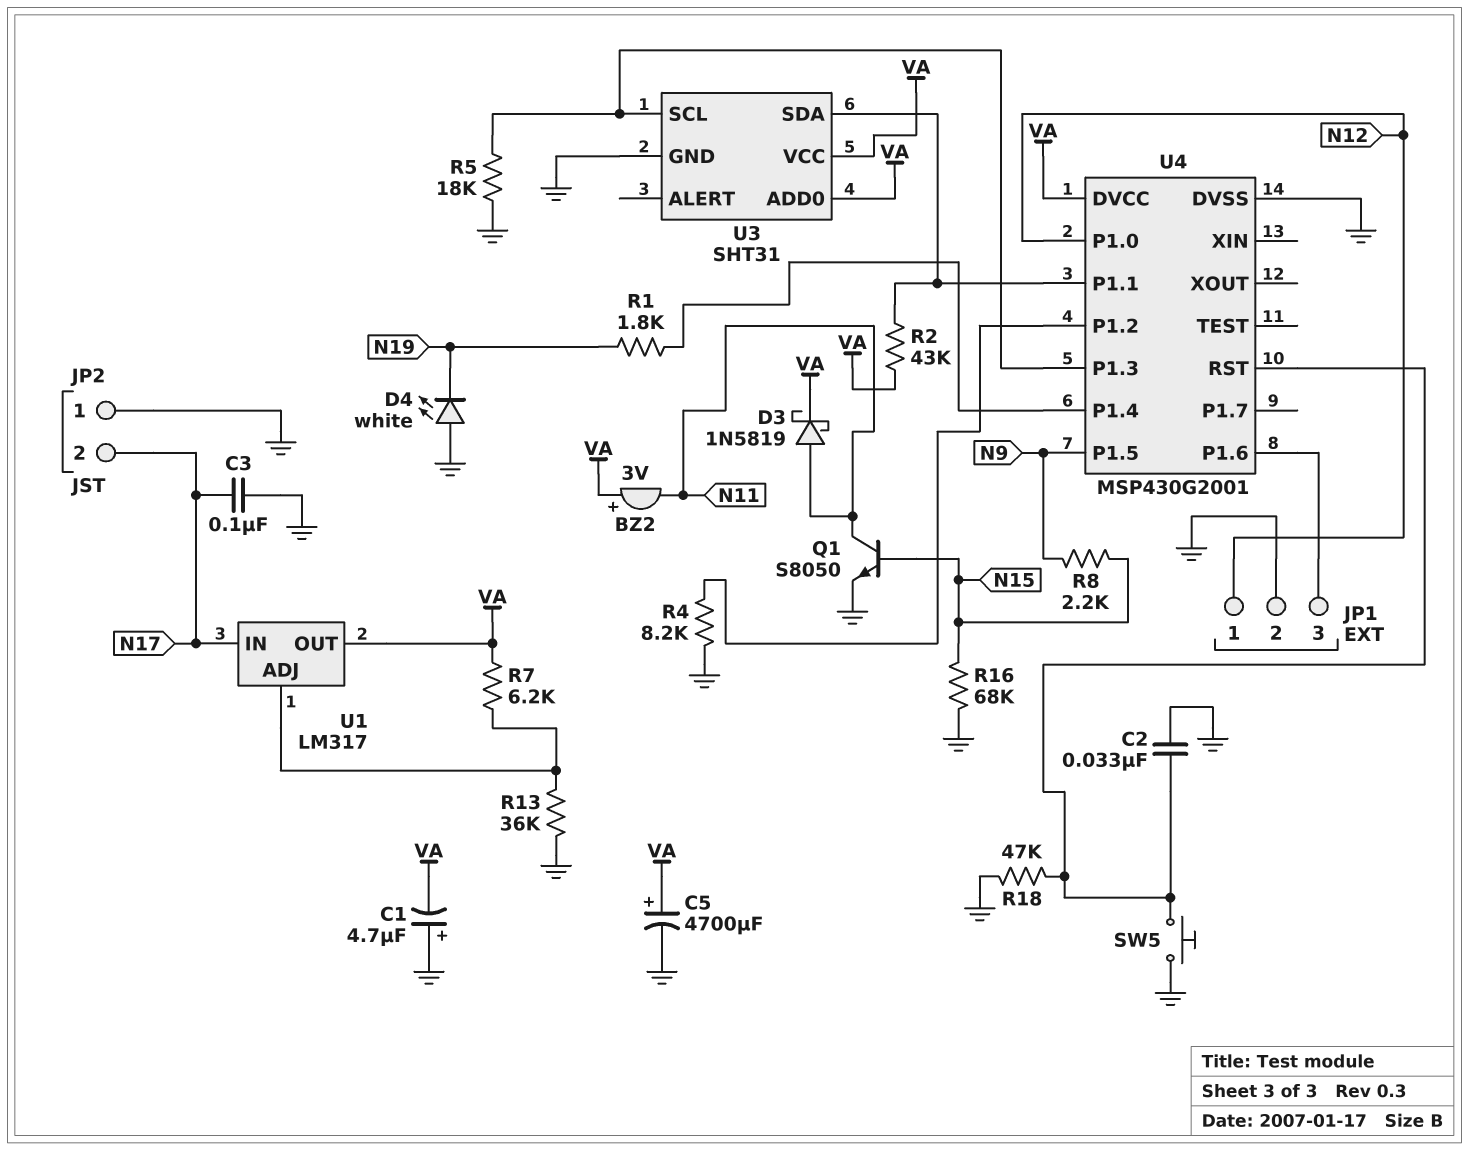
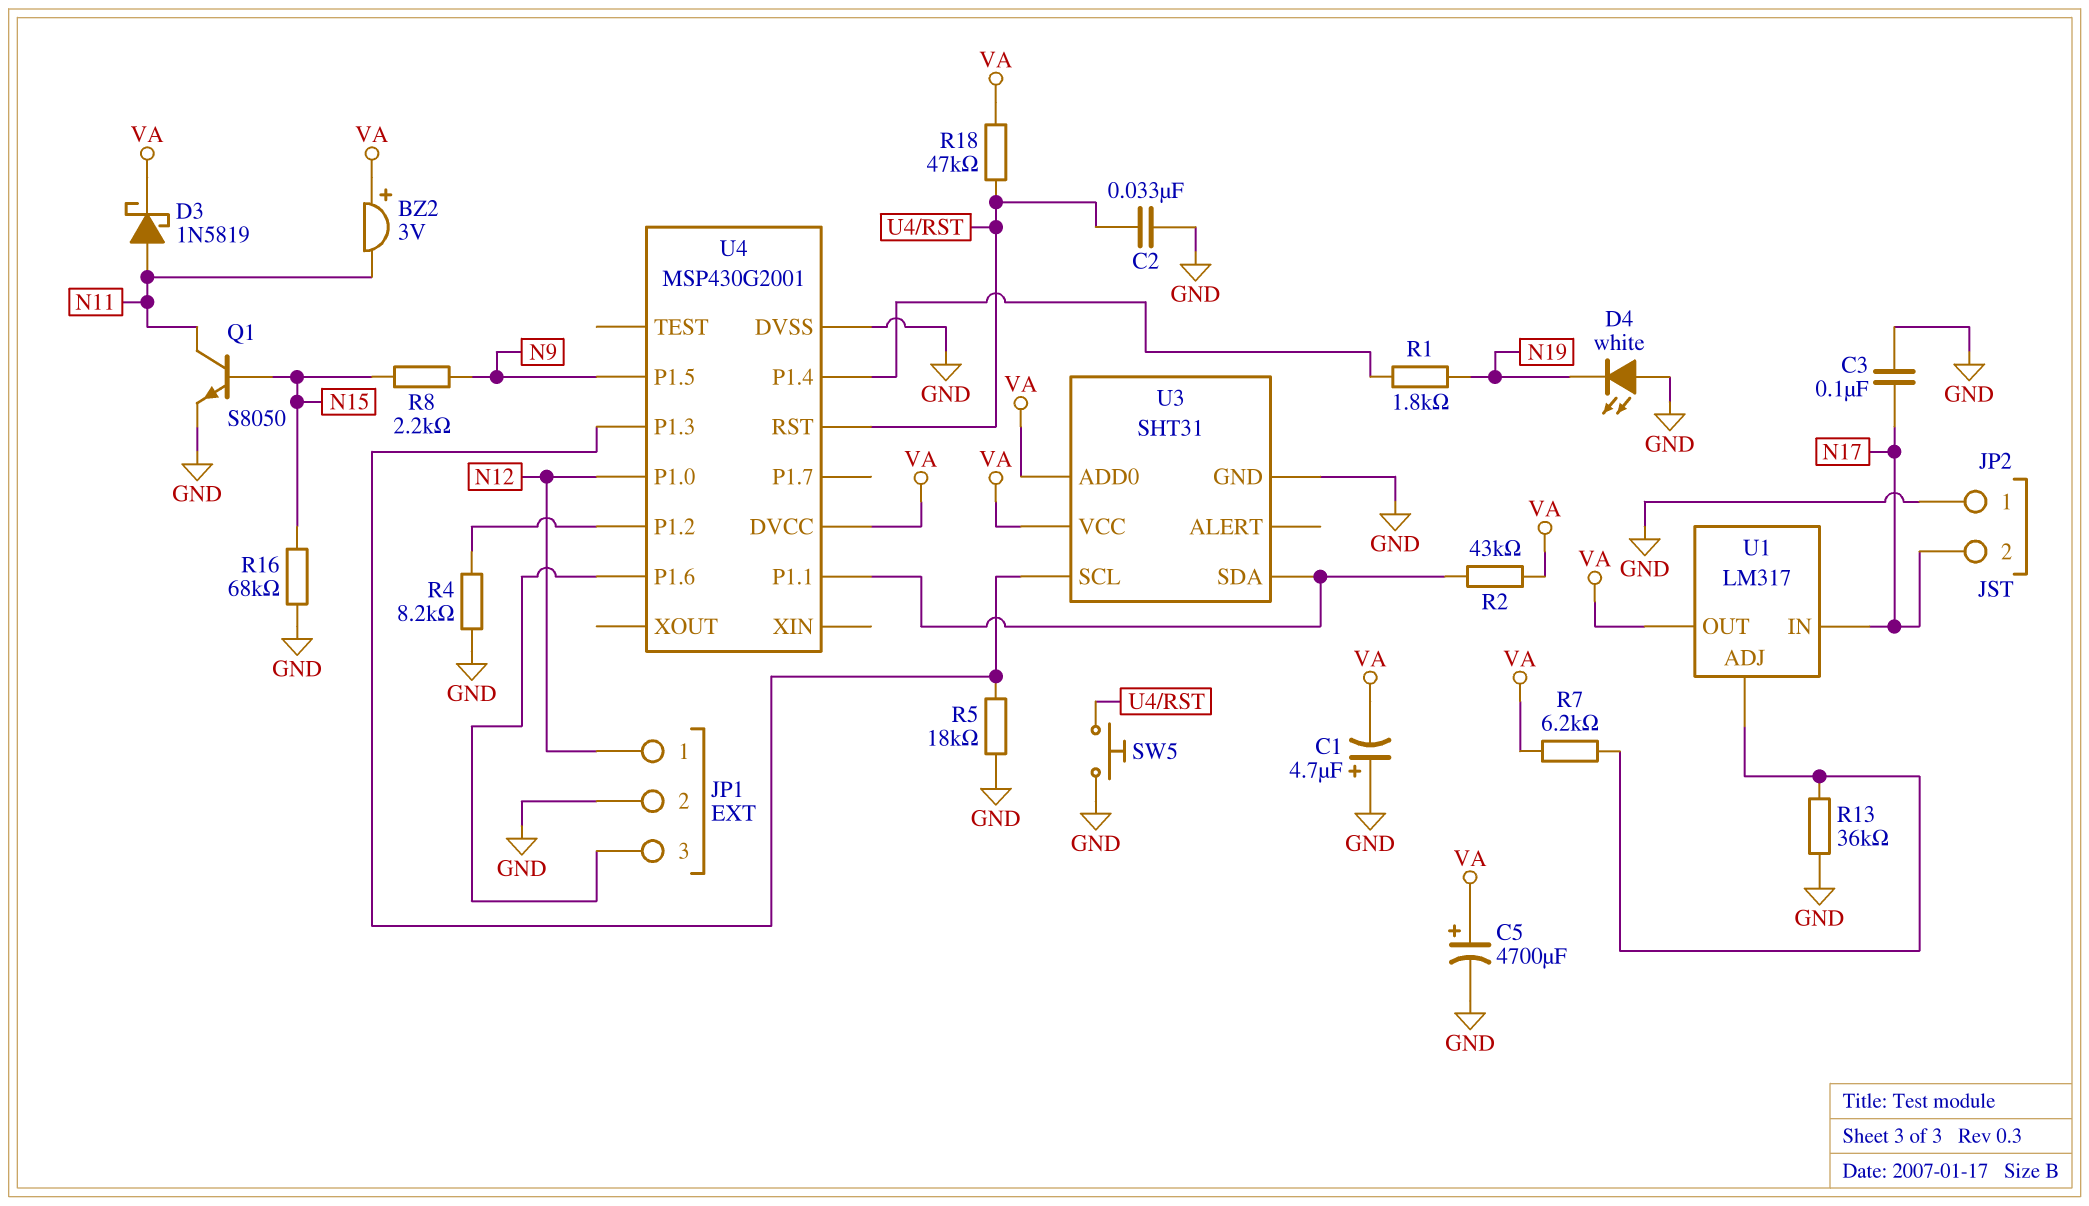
R18: 47k (GND, U4/RST) -> 47k (U4/RST, VA)

